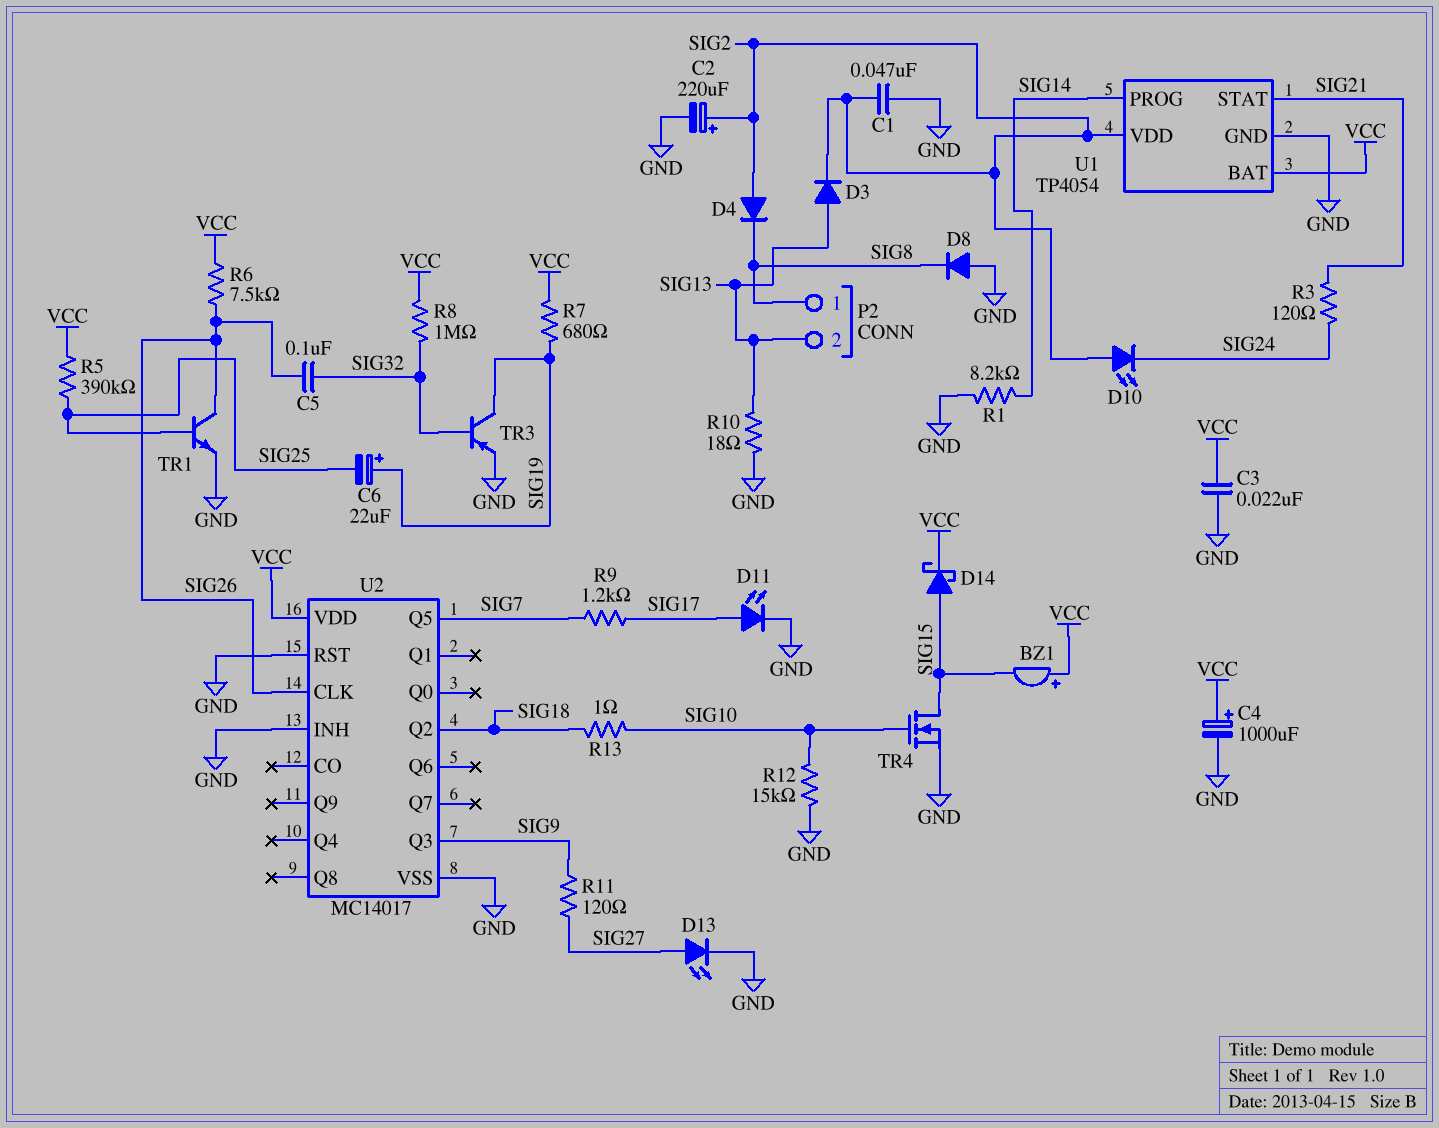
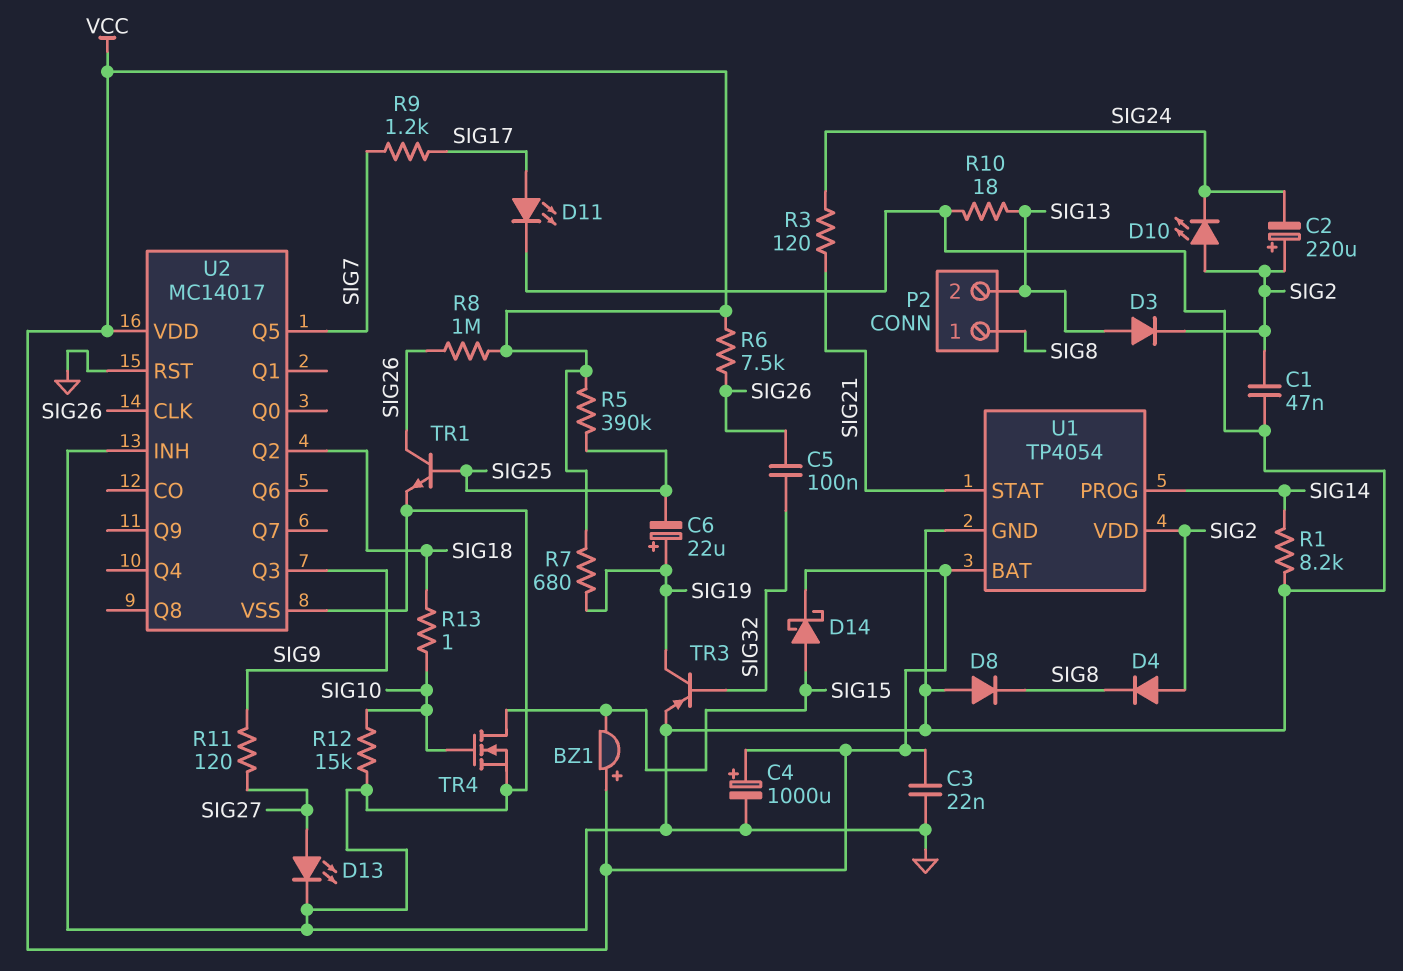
C2: 220uF (plus SIG2, minus GND) -> 220uF (plus SIG2, minus SIG24)
R8: 1M (SIG32, VCC) -> 1M (SIG26, VCC)

